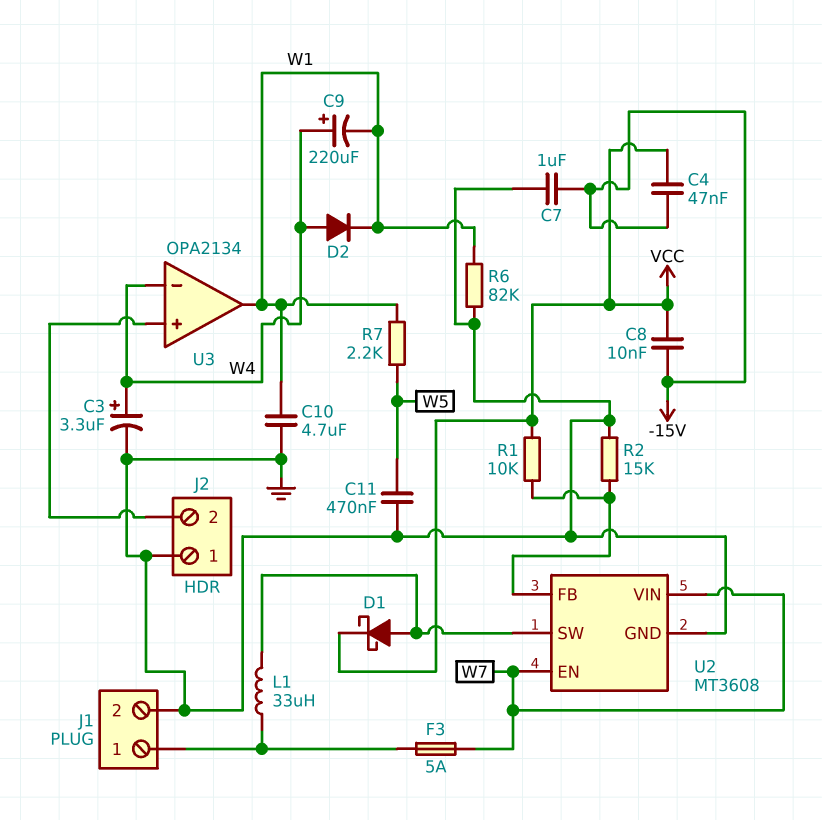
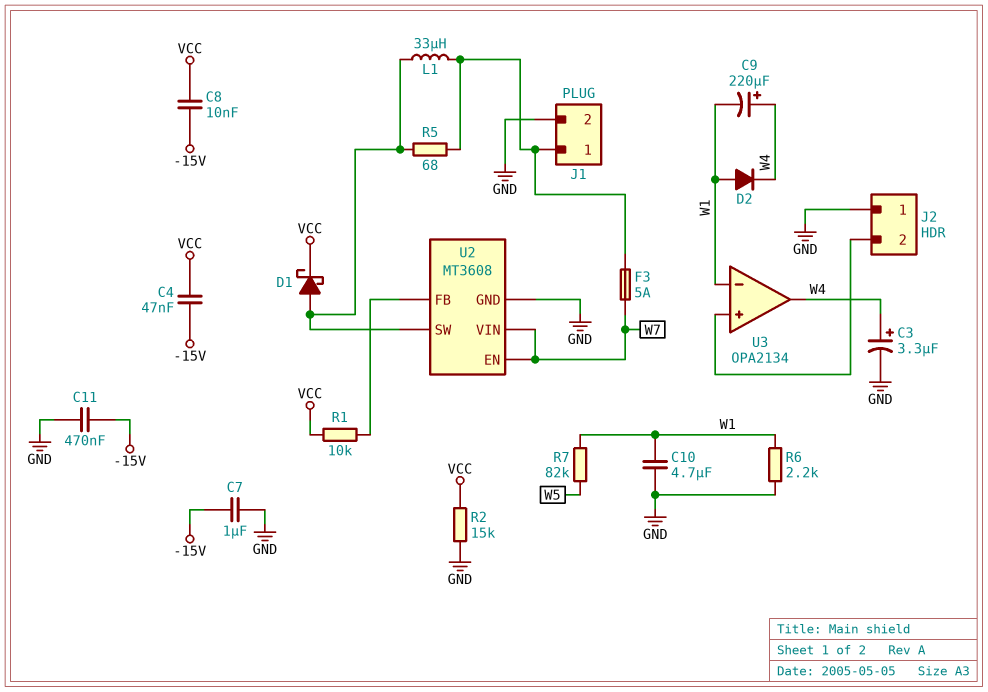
C11: 470nF (GND, W5) -> 470nF (-15V, GND)
D2: diode (A W4, K W1) -> diode (A W1, K W4)
R2: 15k (GND, U2/FB) -> 15k (GND, VCC)
R5: none -> 68 (J1/1, U2/SW)
R6: 82k (GND, W1) -> 2.2k (GND, W1)
R7: 2.2k (W1, W5) -> 82k (W1, W5)
U3 pin in-: W4 -> W1
U3 pin out: W1 -> W4

